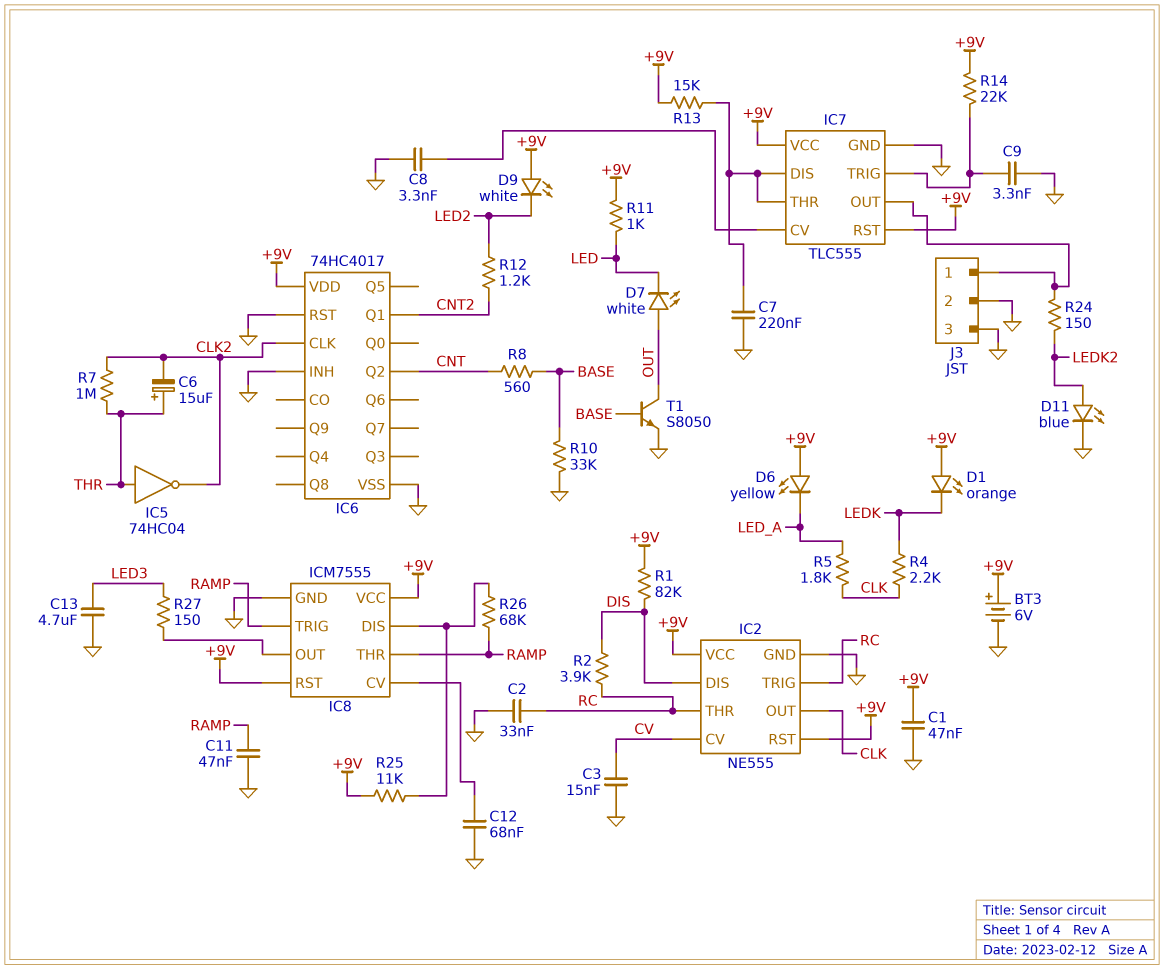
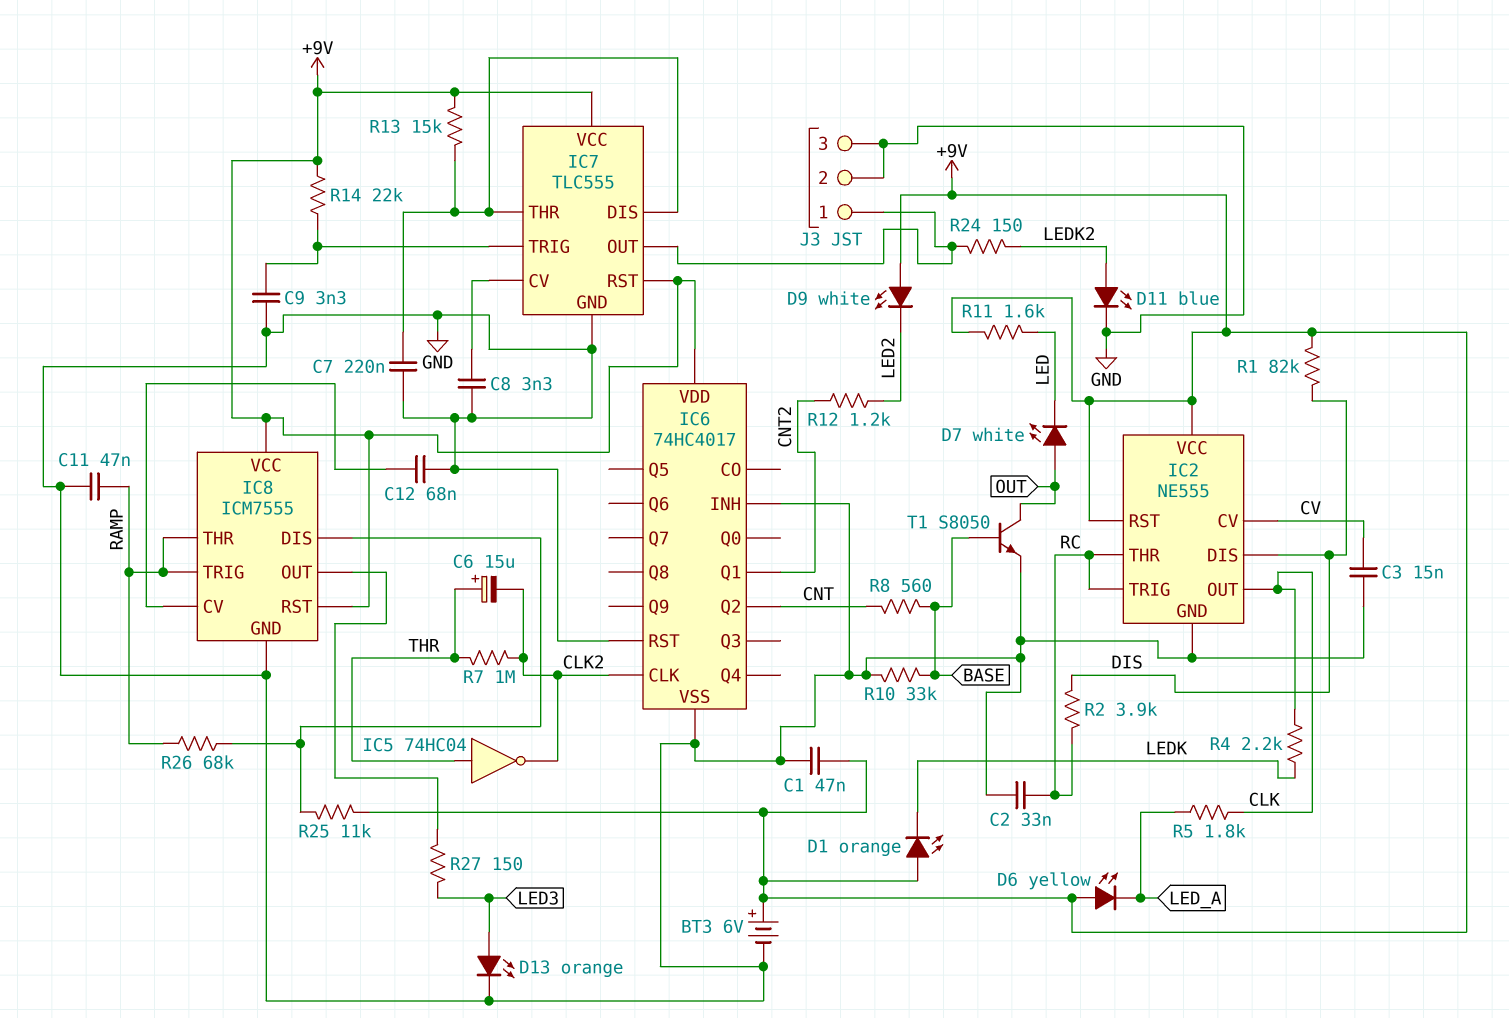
C13: 4.7uF (GND, LED3) -> none
D13: none -> LED orange (A LED3, K GND)
R11: 1k (+9V, LED) -> 1.6k (+9V, LED)

